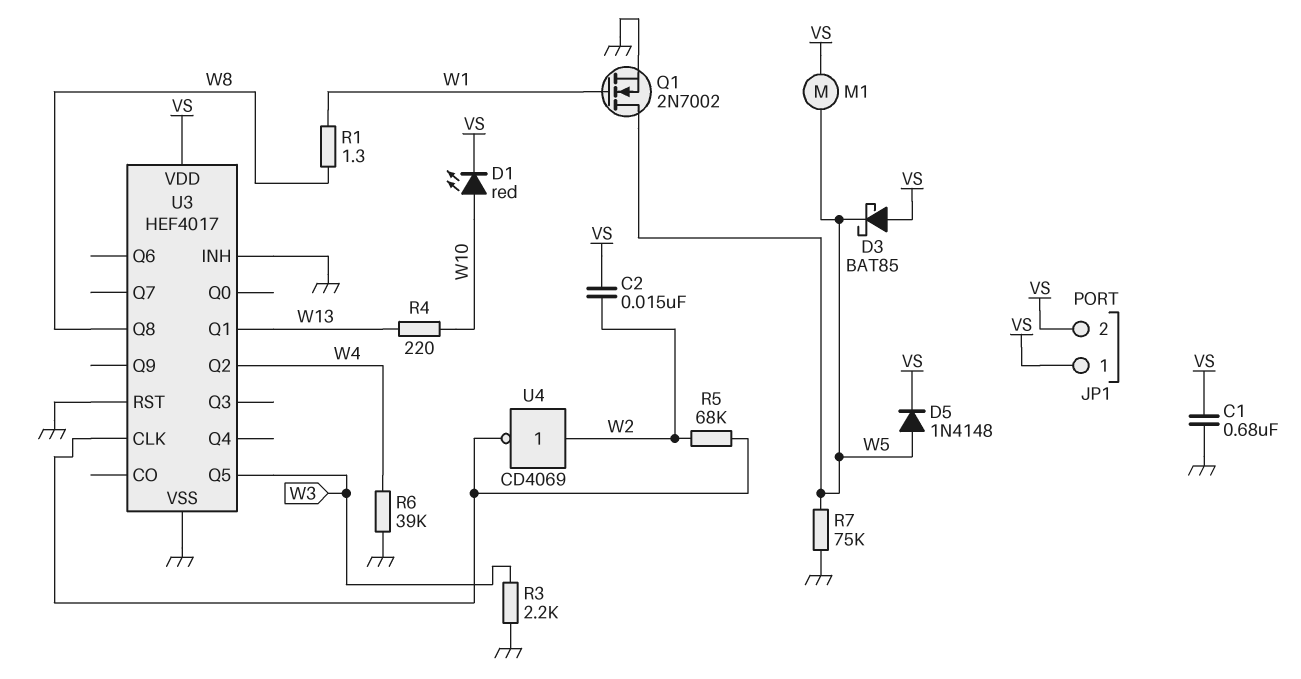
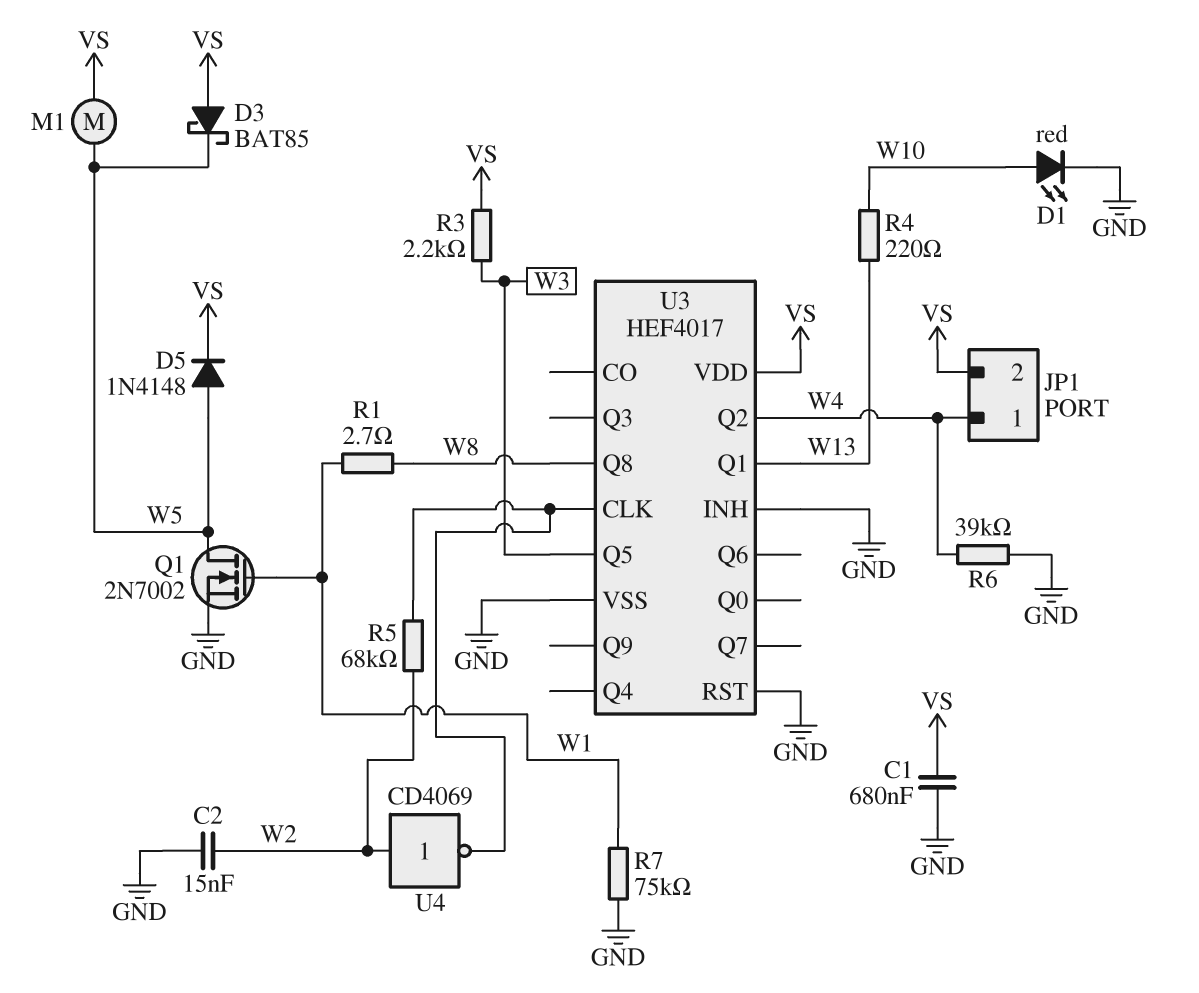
C2: 15nF (VS, W2) -> 15nF (GND, W2)
D1: LED red (A W10, K VS) -> LED red (A W10, K GND)
JP1 pin 1: VS -> W4
R1: 1.3 (W1, W8) -> 2.7 (W1, W8)
R3: 2.2k (GND, W3) -> 2.2k (VS, W3)
R7: 75k (GND, W5) -> 75k (GND, W1)

